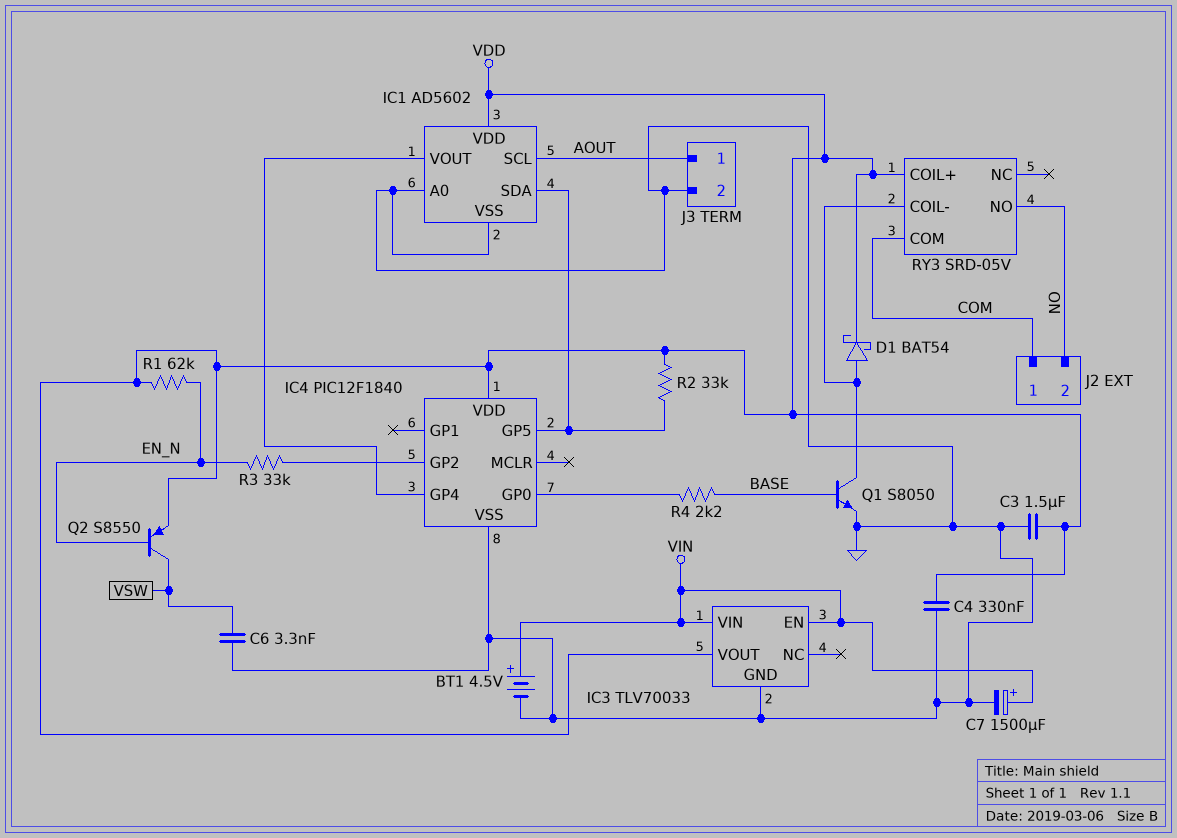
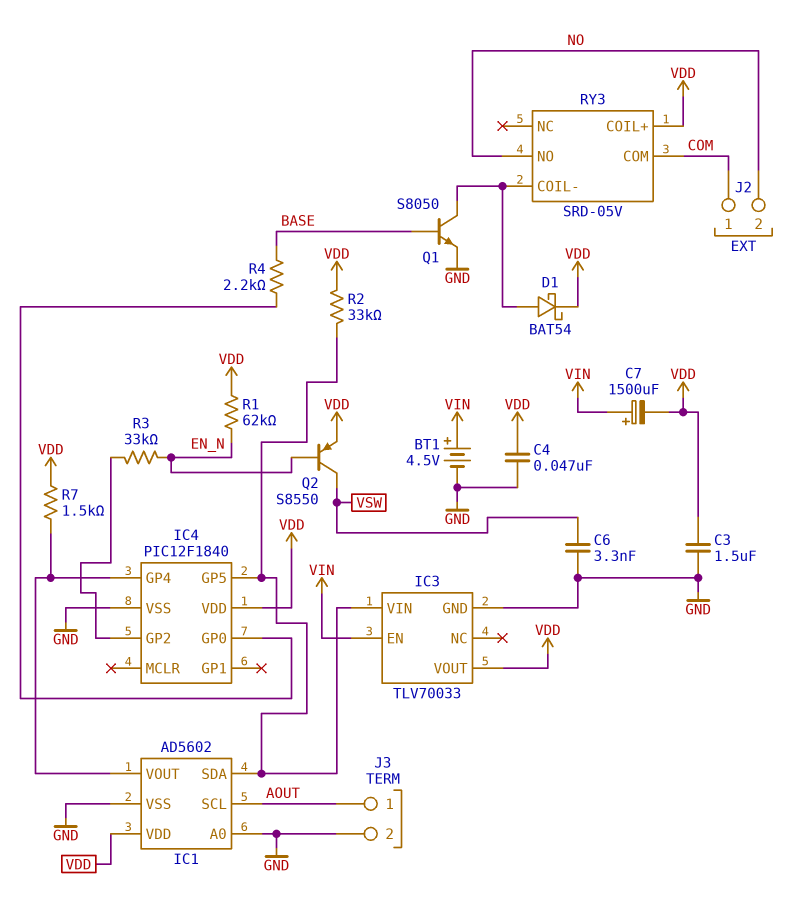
C4: 330nF (GND, VDD) -> 47nF (GND, VDD)
C7: 1500uF (plus VIN, minus GND) -> 1500uF (plus VIN, minus VDD)
IC3 pin VIN: VIN -> IC1/SDA
R7: none -> 1.5k (IC1/VOUT, VDD)

